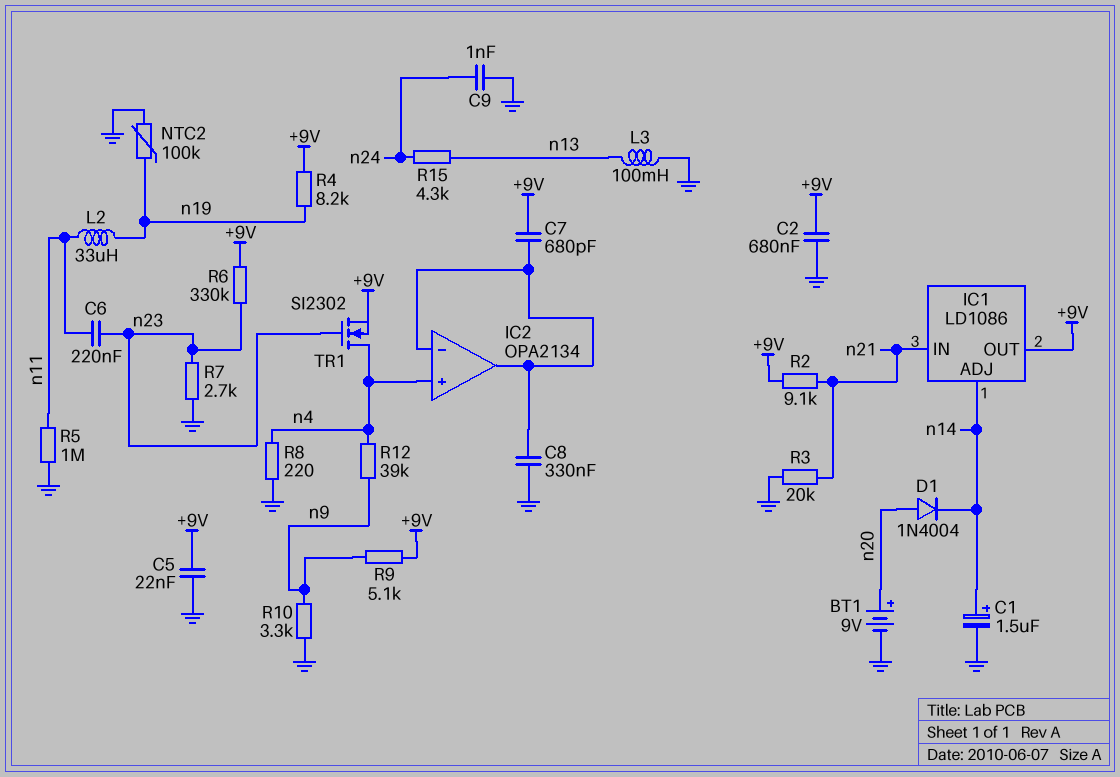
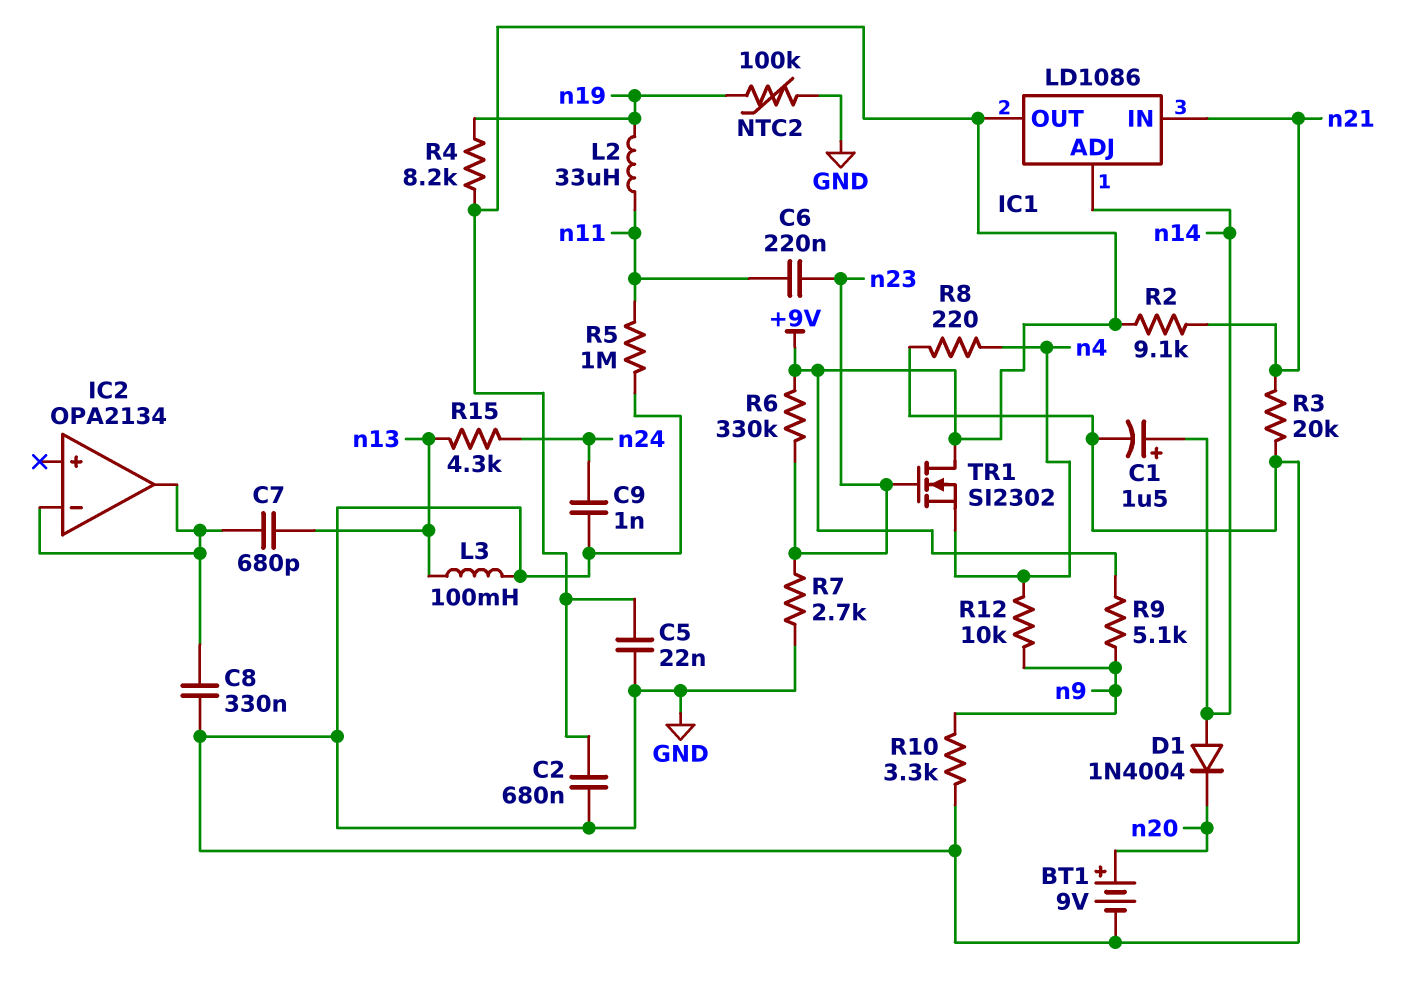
C7: 680pF (+9V, IC2/in-) -> 680pF (IC2/in-, n13)
D1: diode 1N4004 (A n20, K n14) -> diode 1N4004 (A n14, K n20)
IC2 pin in+: n4 -> none
R12: 39k (n4, n9) -> 10k (n4, n9)
TR1: NMOS SI2302 (G n23, D n4, S +9V) -> NMOS SI2302 (G n23, D +9V, S n4)

